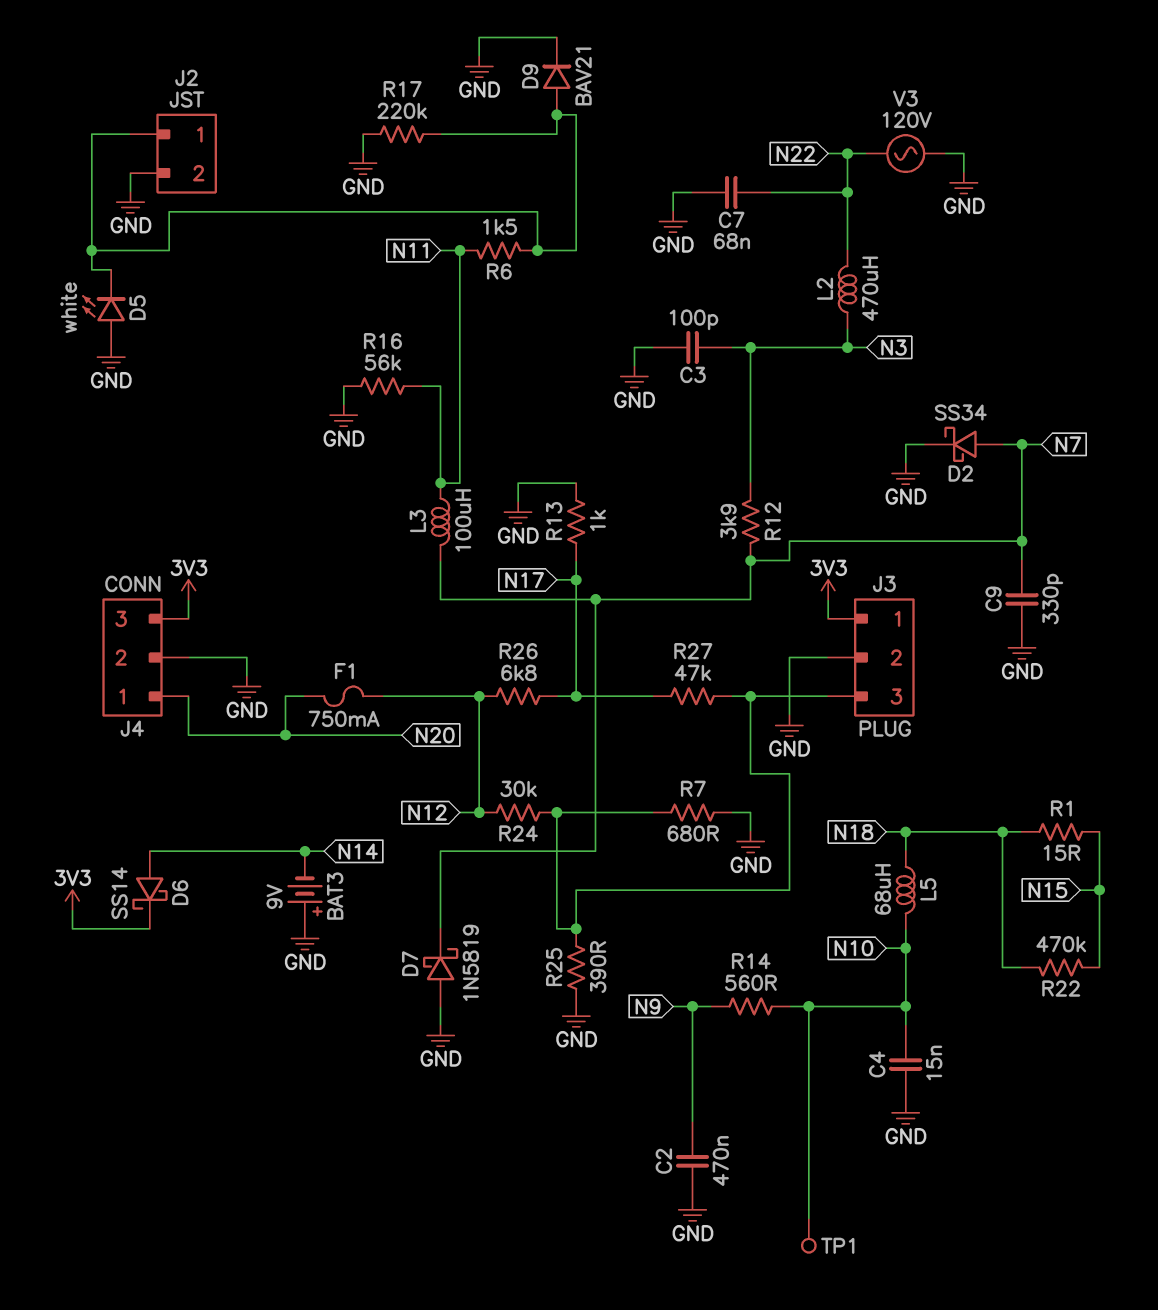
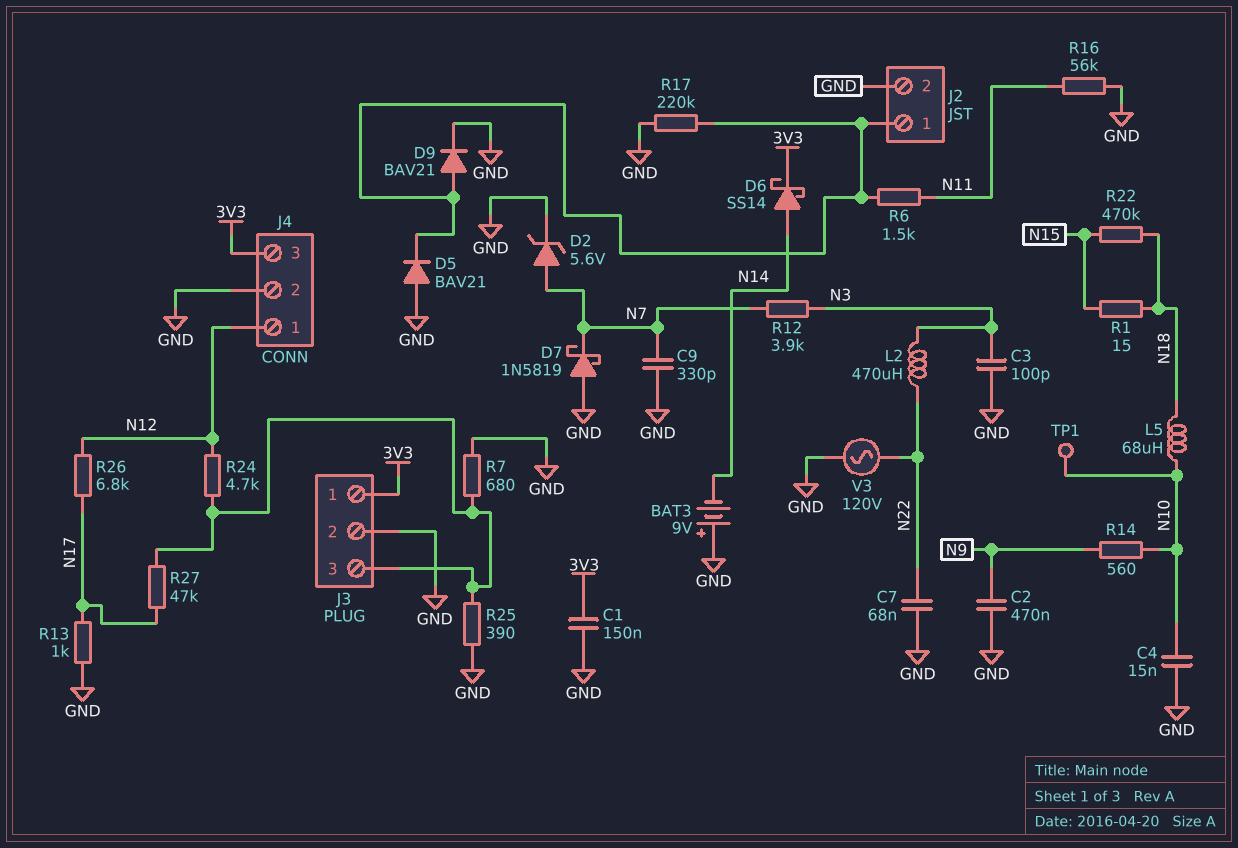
C1: none -> 150nF (3V3, GND)
D2: schottky SS34 (A N7, K GND) -> zener 5.6V (A N7, K GND)
D5: LED white (A GND, K J2/1) -> diode BAV21 (A GND, K J2/1)
F1: 750mA (N12, N20) -> none
J4 pin 1: N20 -> N12
L3: 100uH (N7, N11) -> none
R24: 30k (J3/3, N12) -> 4.7k (J3/3, N12)

